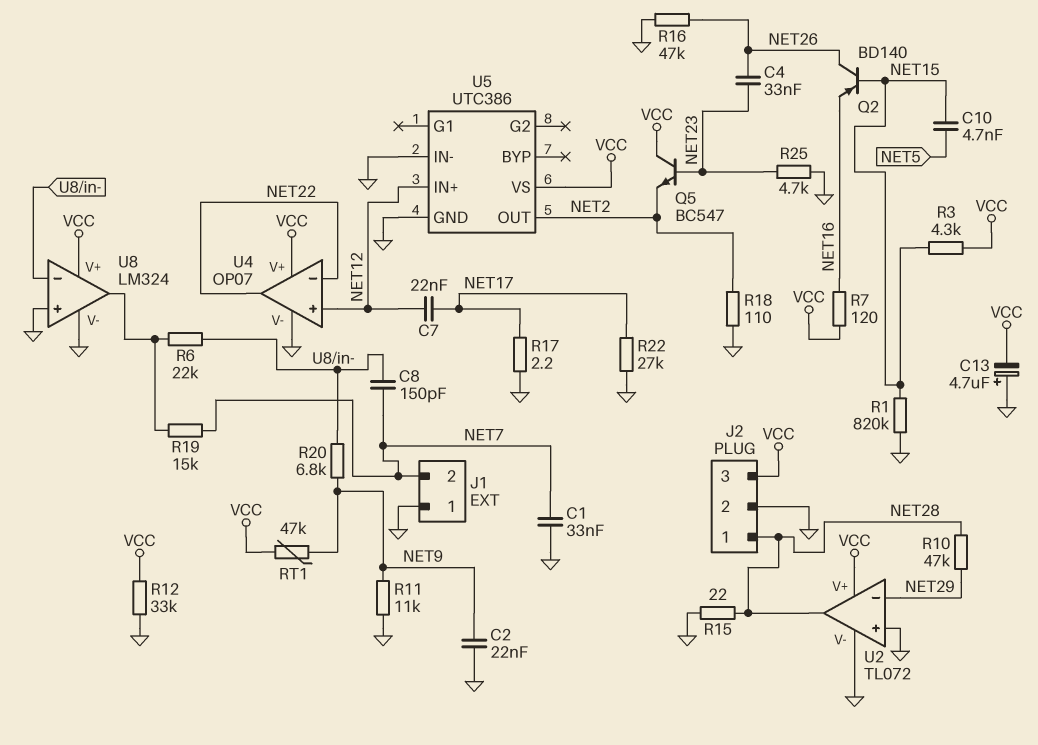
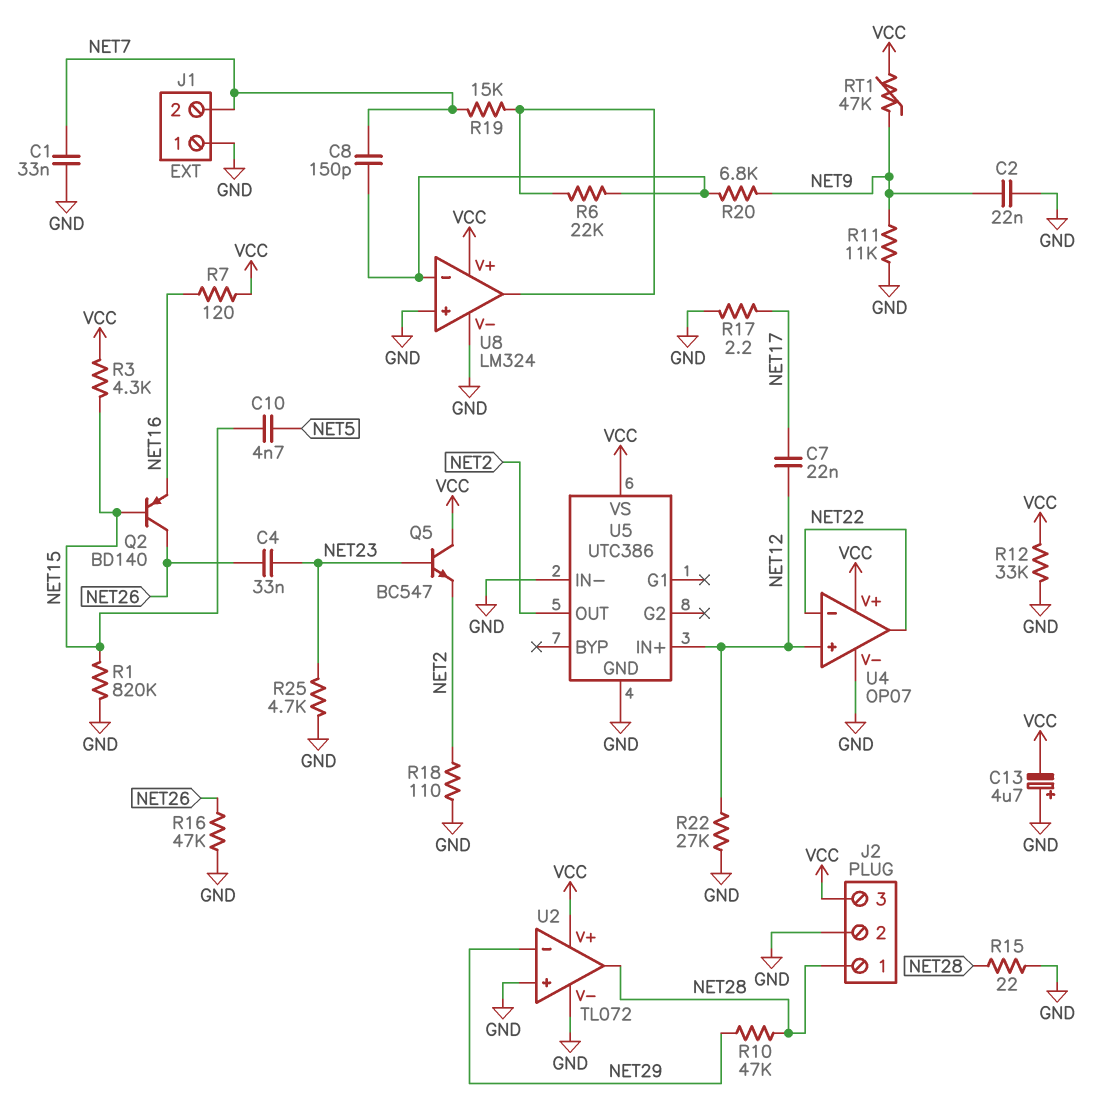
R22: 27k (GND, NET17) -> 27k (GND, NET12)

